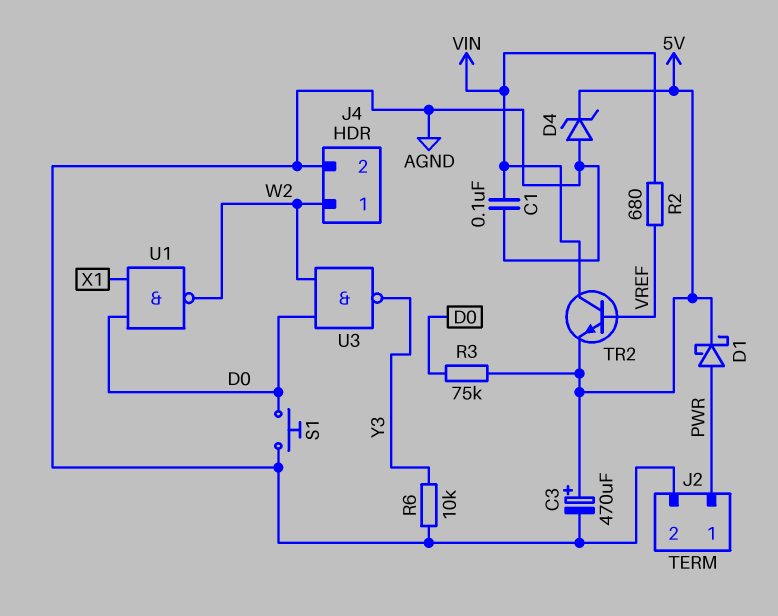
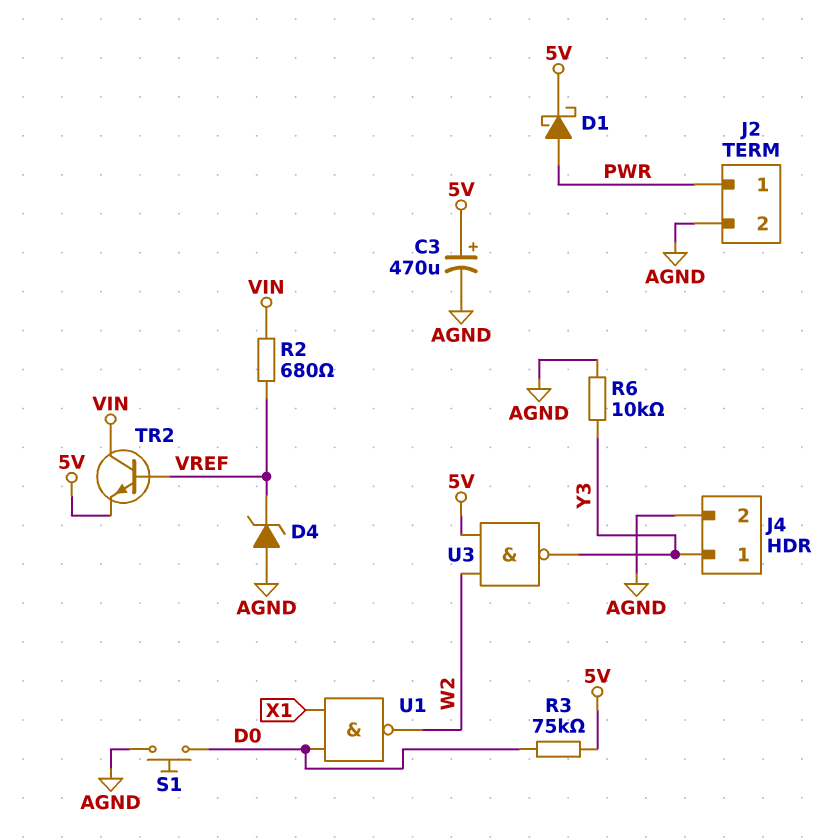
C1: 100nF (AGND, VIN) -> none
D4: zener (A AGND, K 5V) -> zener (A AGND, K VREF)
J4 pin 1: W2 -> Y3
U3: NAND (in D0, in W2, out Y3) -> NAND (in 5V, in W2, out Y3)

